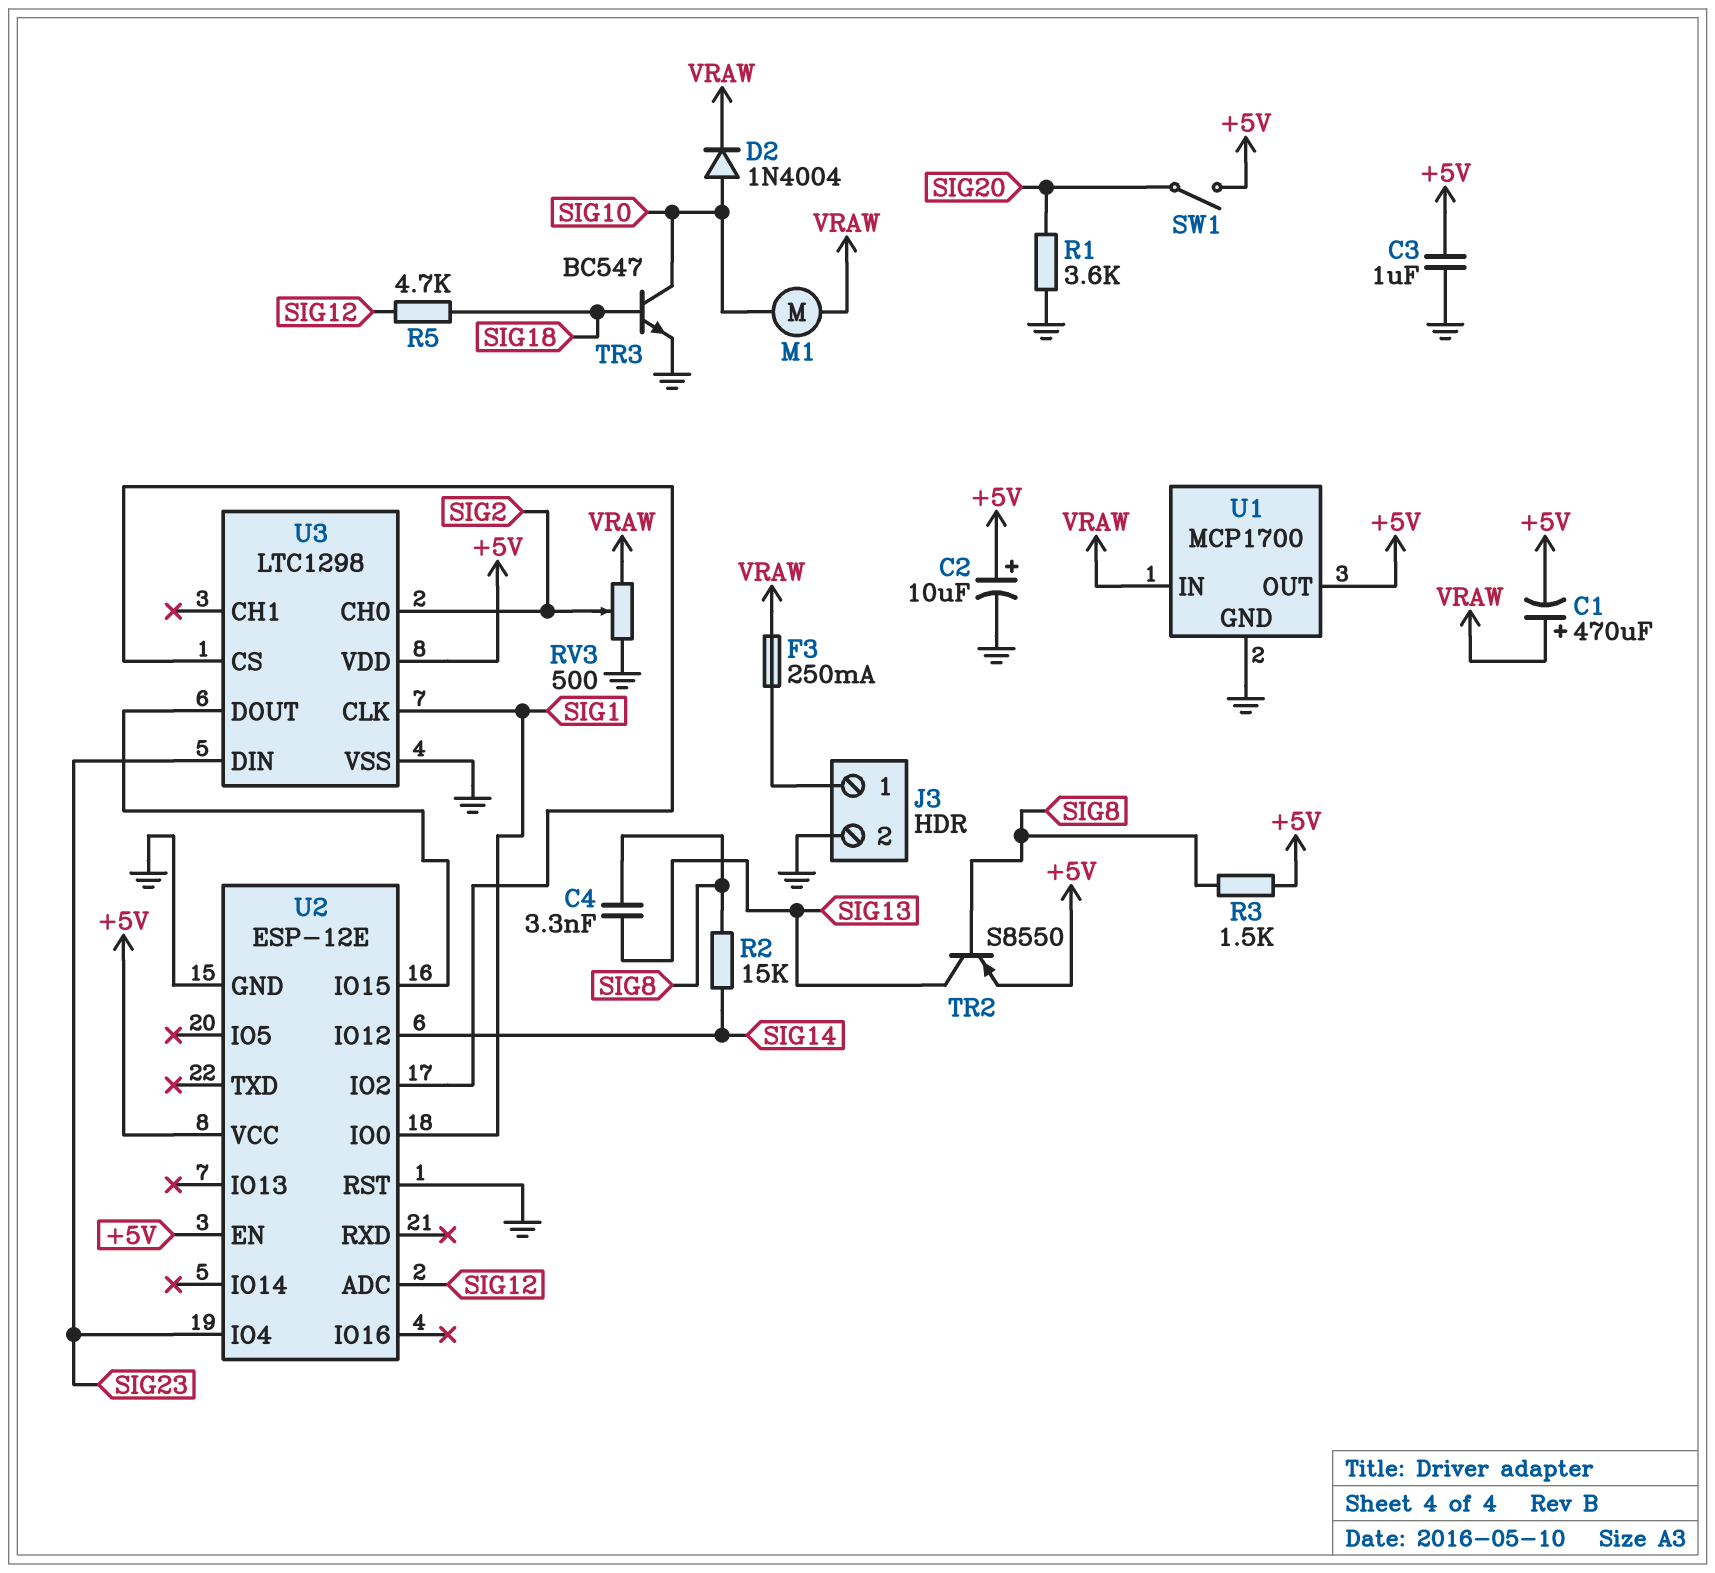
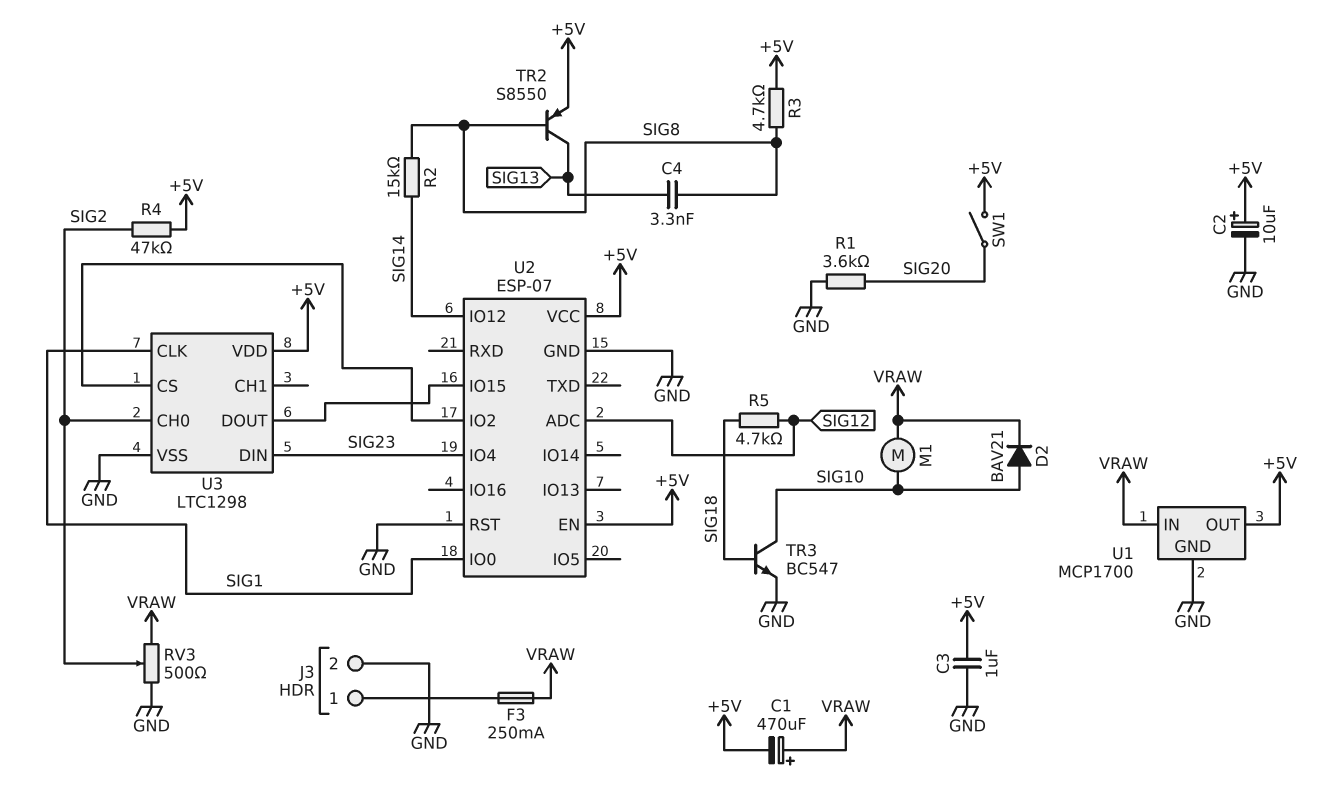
D2: diode 1N4004 (A SIG10, K VRAW) -> diode BAV21 (A SIG10, K VRAW)
R3: 1.5k (+5V, SIG8) -> 4.7k (+5V, SIG8)
R4: none -> 47k (+5V, SIG2)
U2: ESP-12E -> ESP-07

